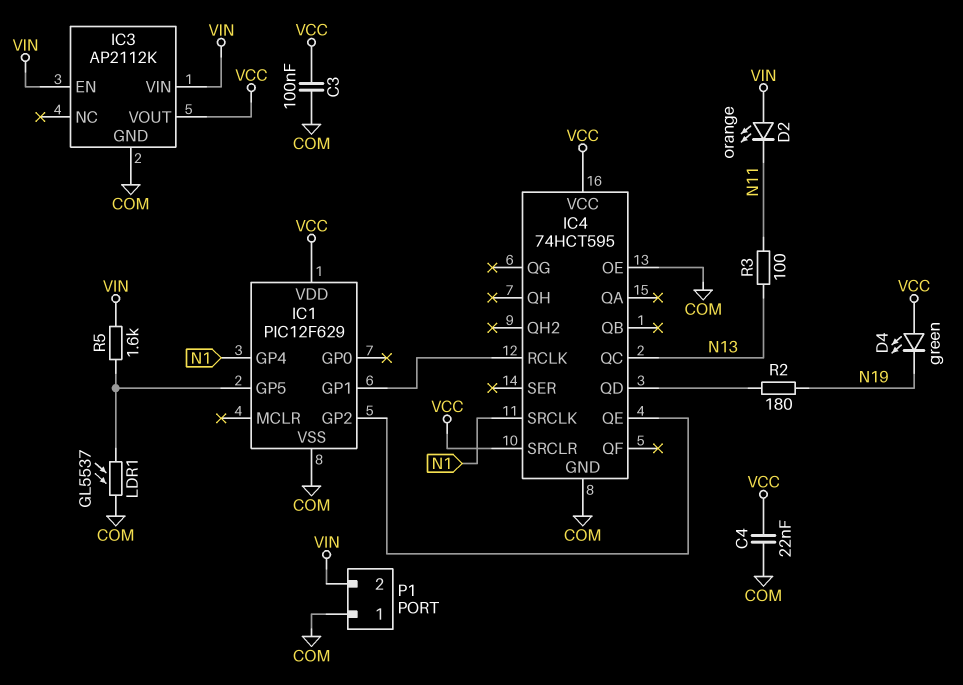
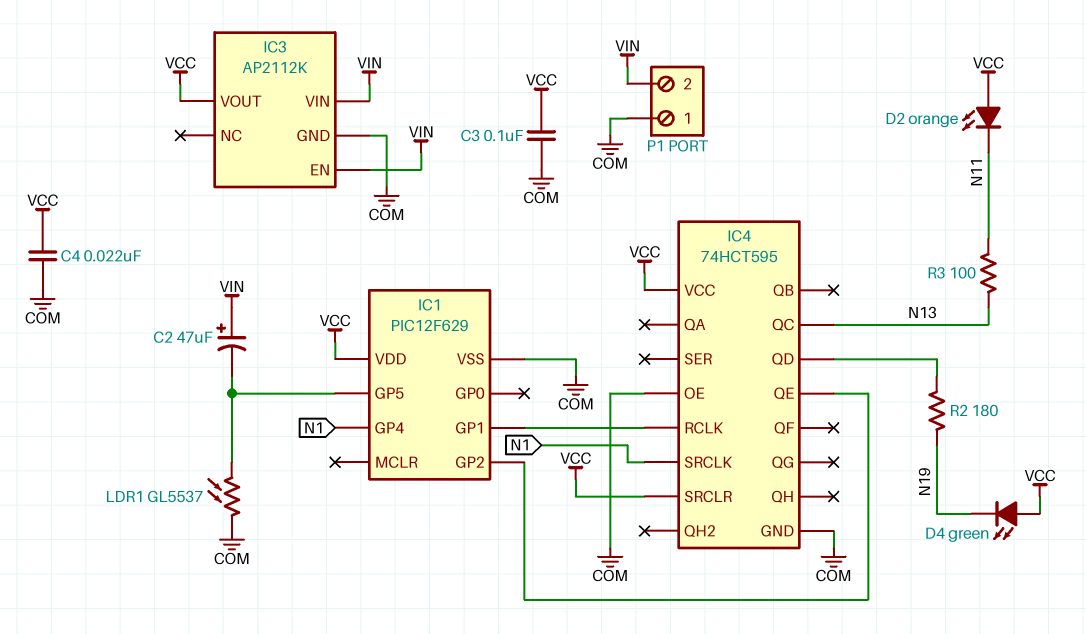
C2: none -> 47uF (plus VIN, minus IC1/GP5)
D2: LED orange (A VIN, K N11) -> LED orange (A VCC, K N11)
R5: 1.6k (IC1/GP5, VIN) -> none

